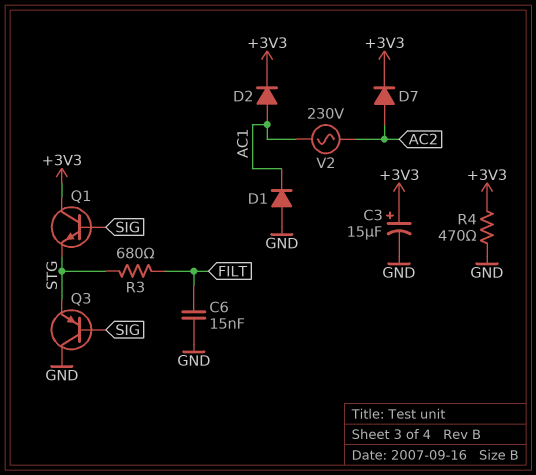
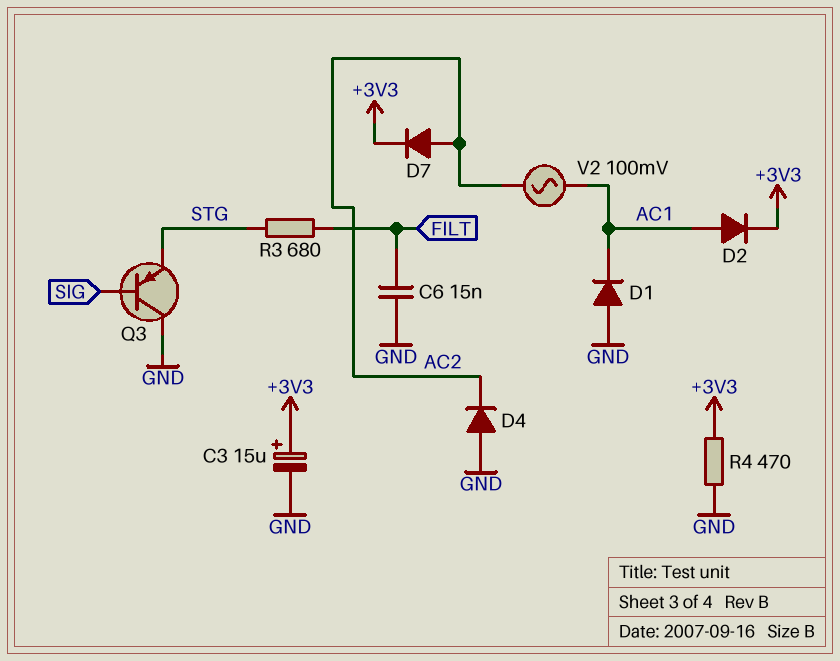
D4: none -> diode (A GND, K AC2)
Q1: NPN (B SIG, C +3V3, E STG) -> none
V2: AC 230V (AC1, AC2) -> AC 100mV (AC1, AC2)

